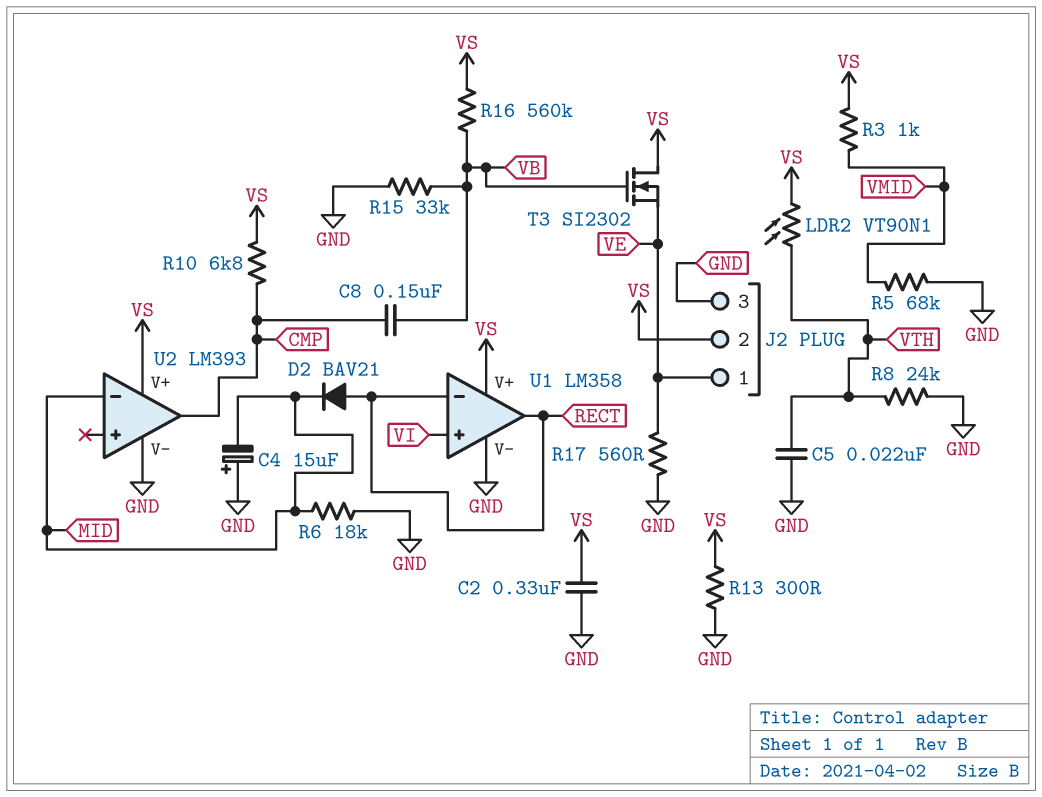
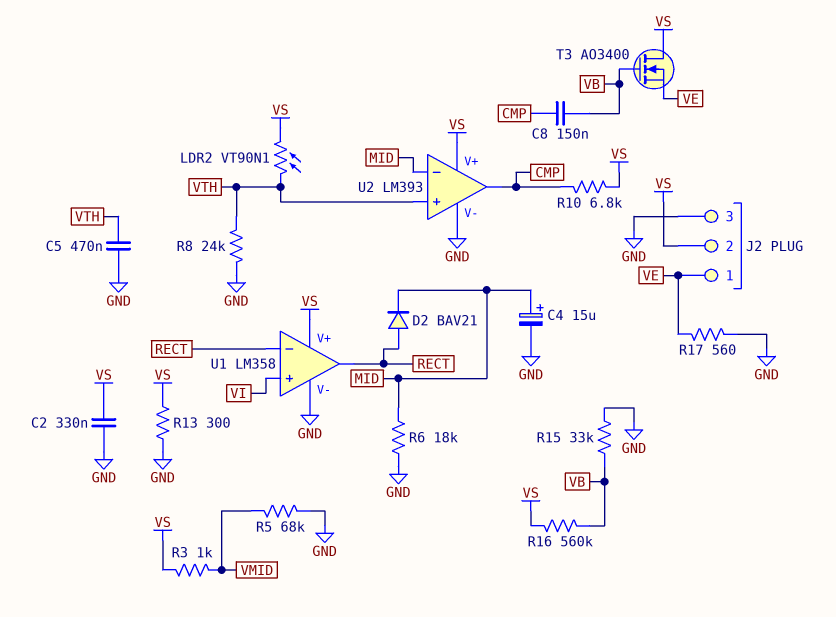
C4: 15uF (plus GND, minus MID) -> 15uF (plus MID, minus GND)
C5: 22nF (GND, VTH) -> 470nF (GND, VTH)
T3: NMOS SI2302 (G VB, D VS, S VE) -> NMOS AO3400 (G VB, D VS, S VE)
U2 pin in+: none -> VTH

